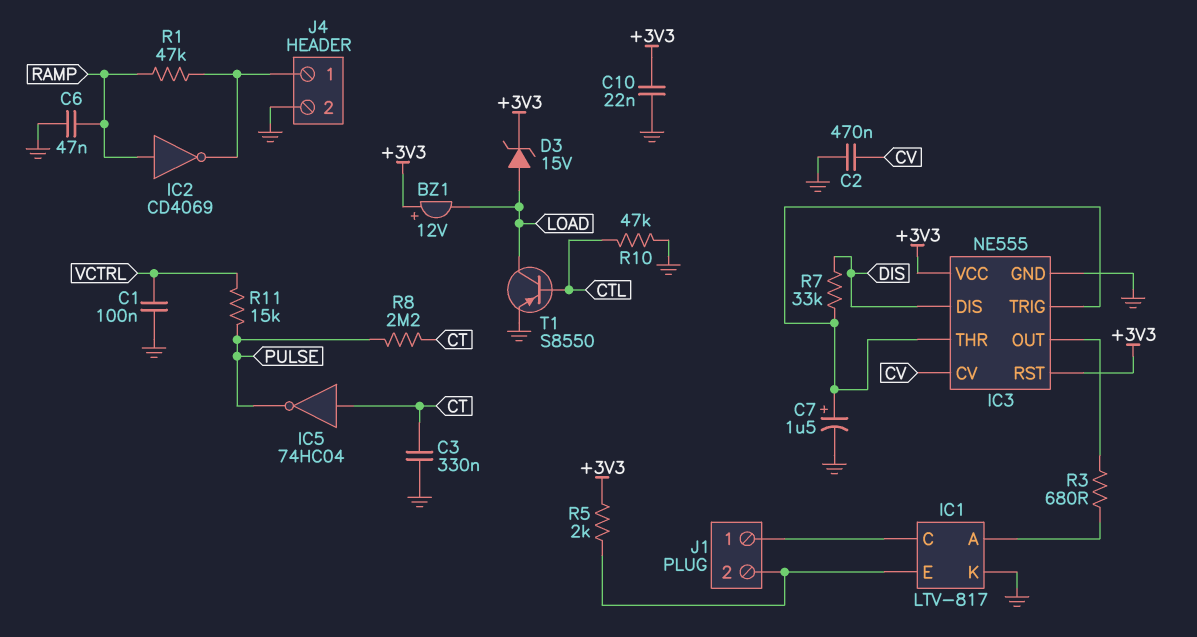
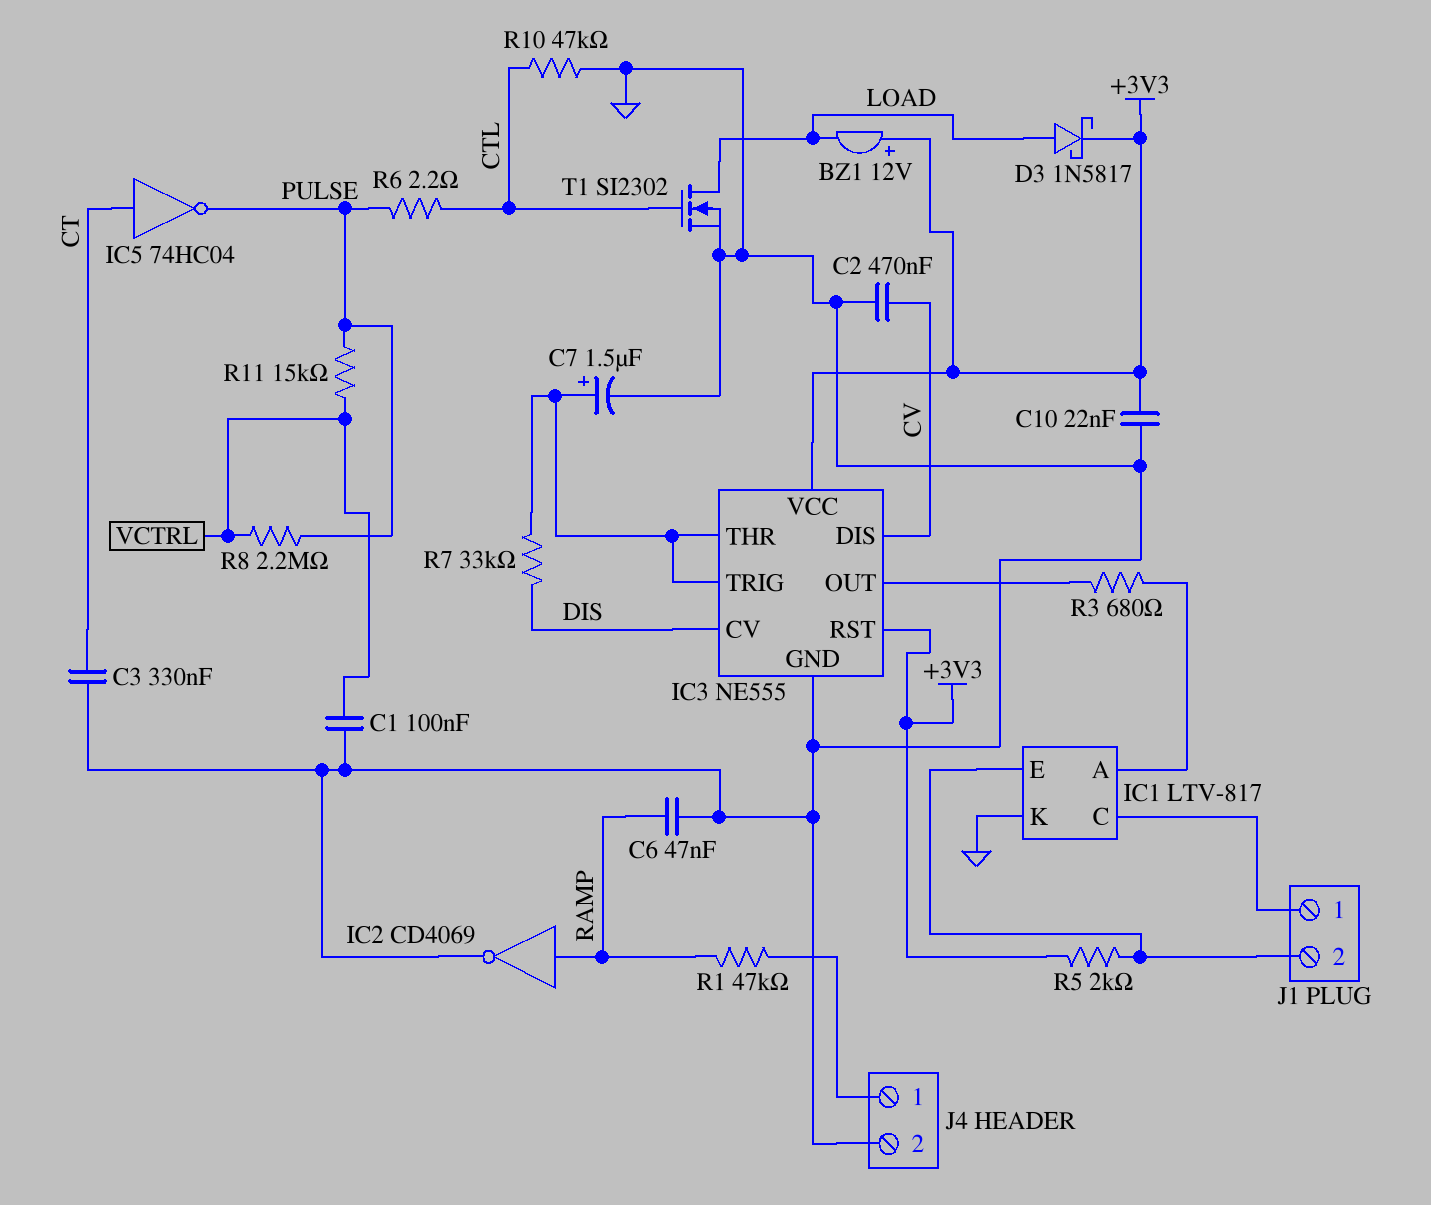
D3: zener 15V (A LOAD, K +3V3) -> schottky 1N5817 (A LOAD, K +3V3)
IC2: NOT CD4069 (in RAMP, out J4/1) -> NOT CD4069 (in RAMP, out GND)
IC3 pin CV: CV -> DIS
IC3 pin DIS: DIS -> CV
R6: none -> 2.2 (CTL, PULSE)
R8: 2.2M (CT, PULSE) -> 2.2M (PULSE, VCTRL)
T1: PNP S8550 (B CTL, C LOAD, E GND) -> NMOS SI2302 (G CTL, D LOAD, S GND)

